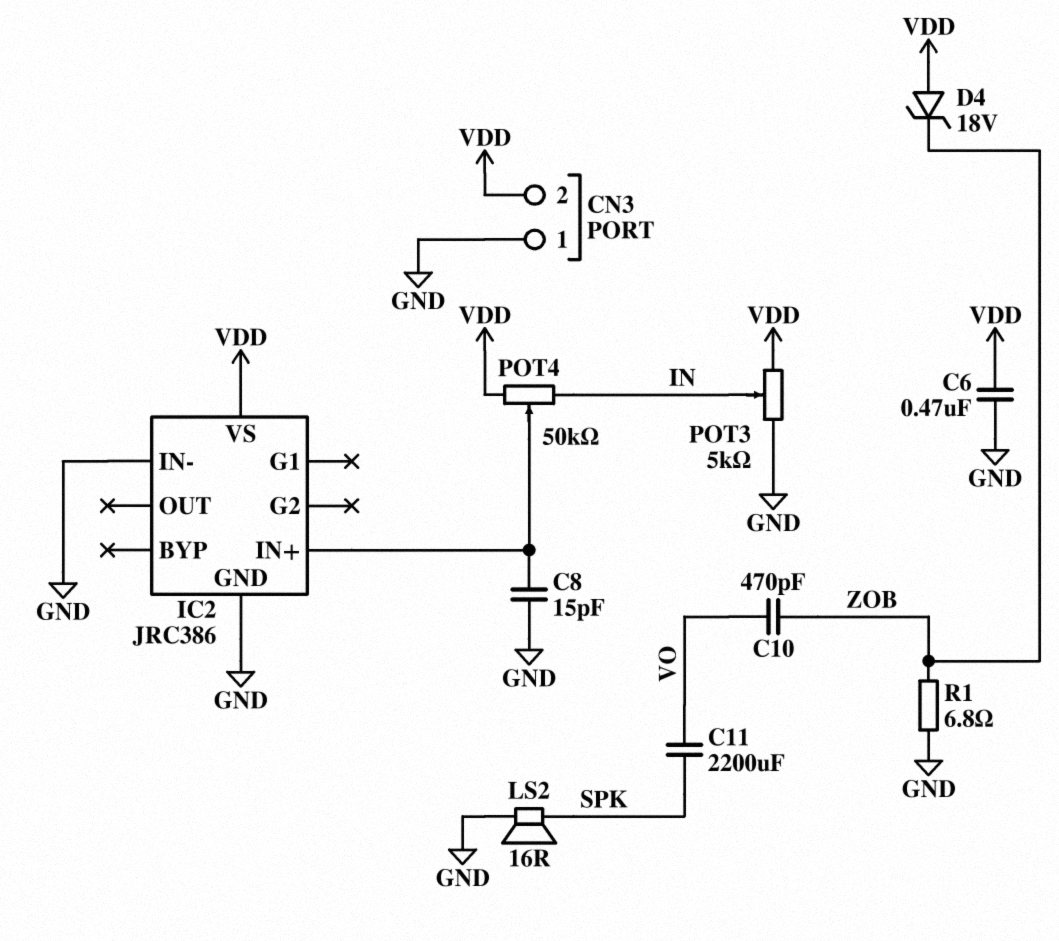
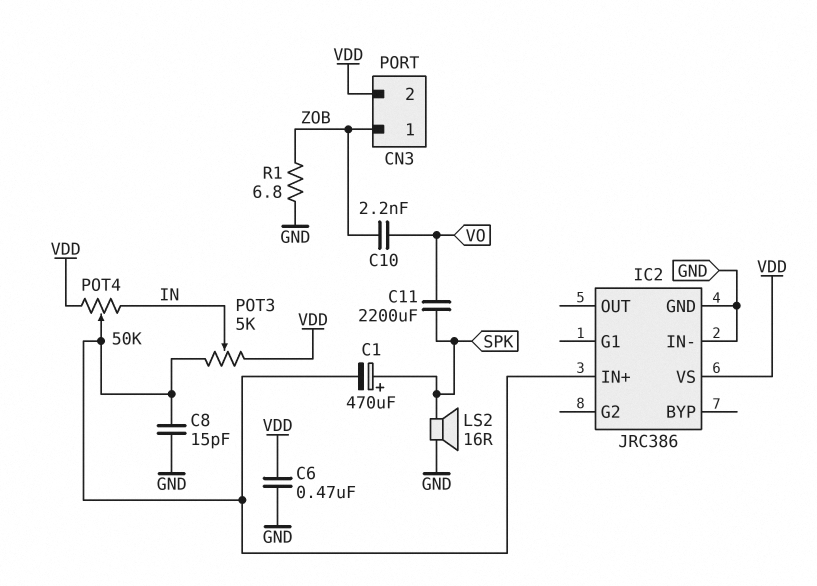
C1: none -> 470uF (plus SPK, minus IC2/IN+)
C10: 470pF (VO, ZOB) -> 2.2nF (VO, ZOB)
CN3 pin 1: GND -> ZOB
D4: zener 18V (A VDD, K ZOB) -> none
POT3: 5k (GND, VDD, wiper IN) -> 5k (IC2/IN+, VDD, wiper IN)

